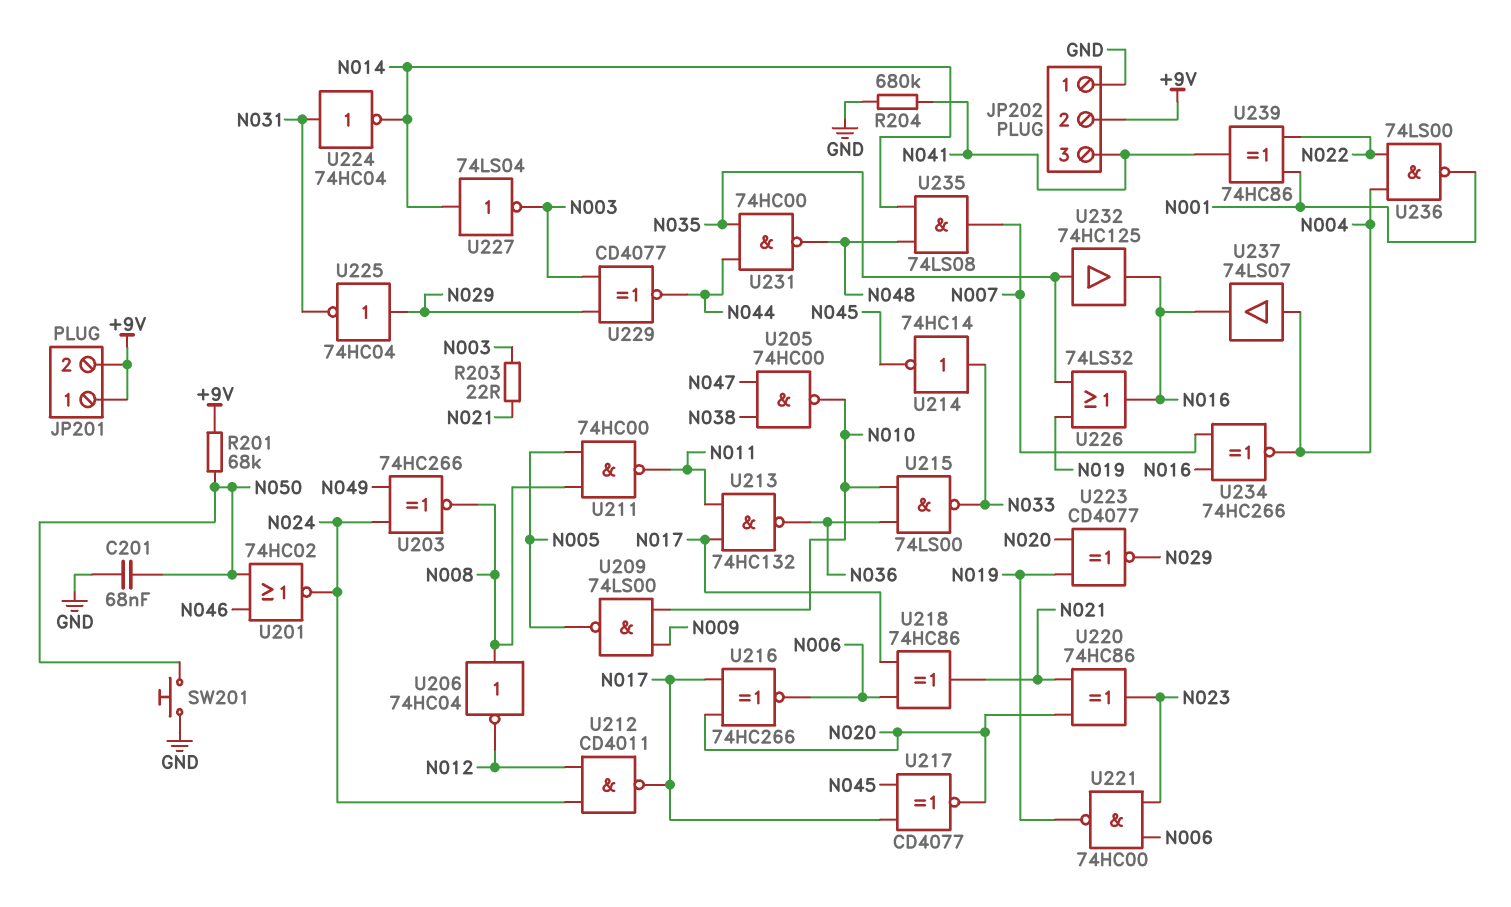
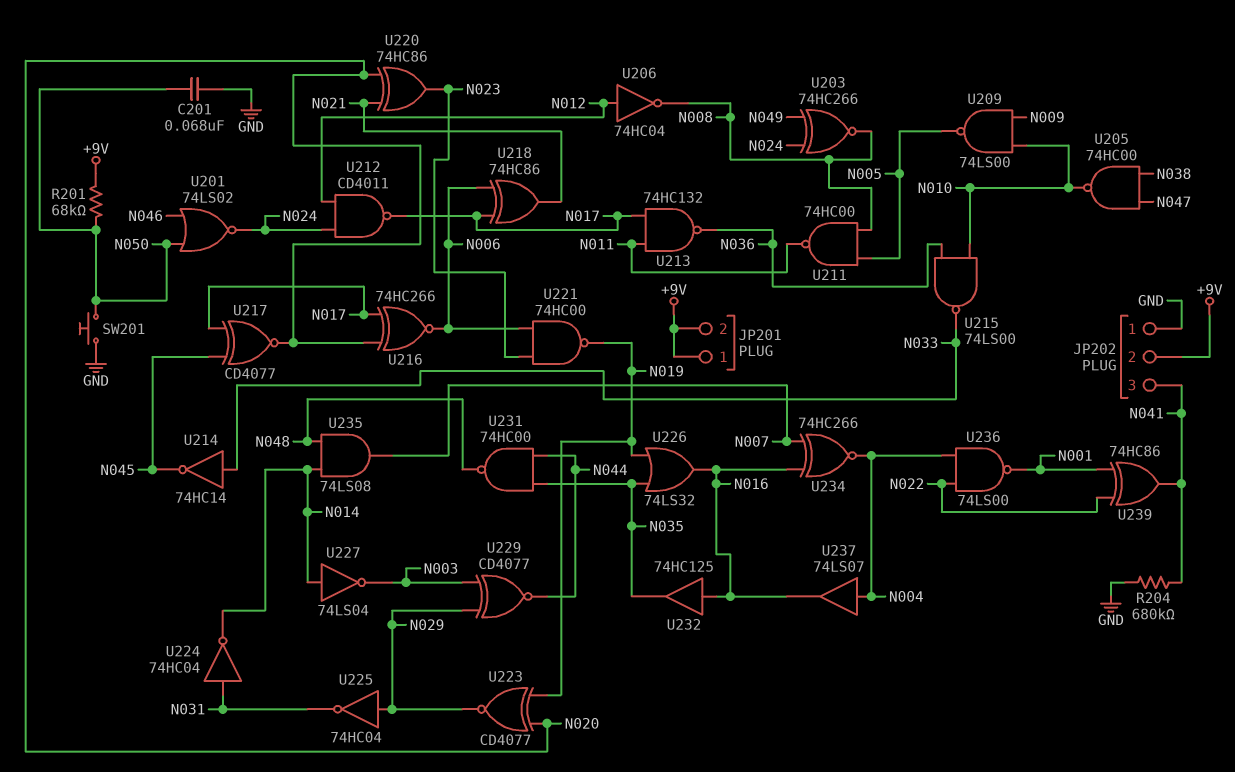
R203: 22 (N003, N021) -> none
U201: NOR 74HC02 (in N046, in N050, out N024) -> NOR 74LS02 (in N046, in N050, out N024)
U206: NOT 74HC04 (in N008, out N012) -> NOT 74HC04 (in N012, out N008)
U232: buffer 74HC125 (in N035, out N016) -> buffer 74HC125 (in N016, out N035)

